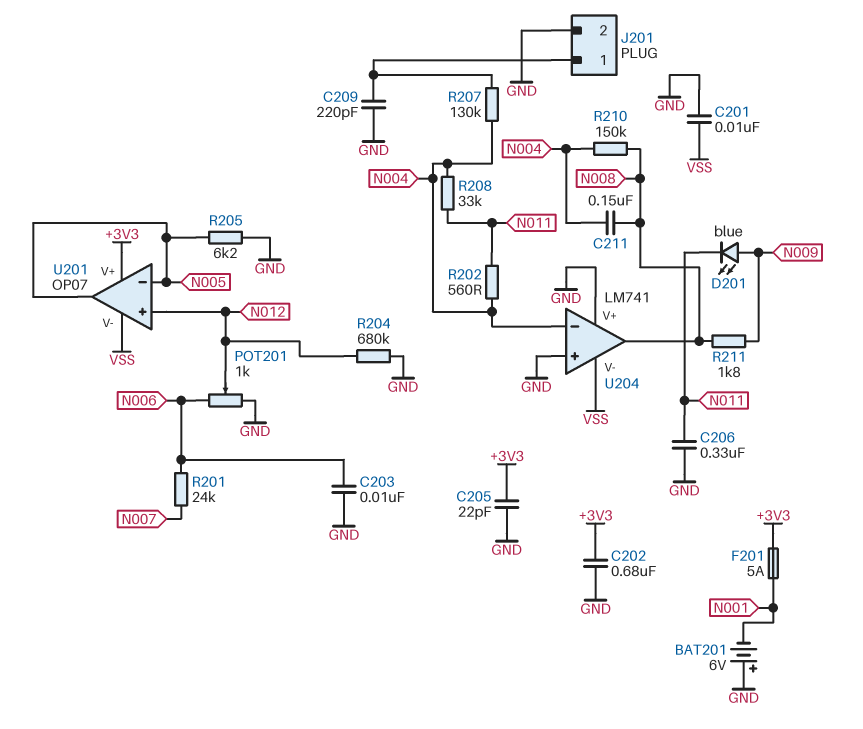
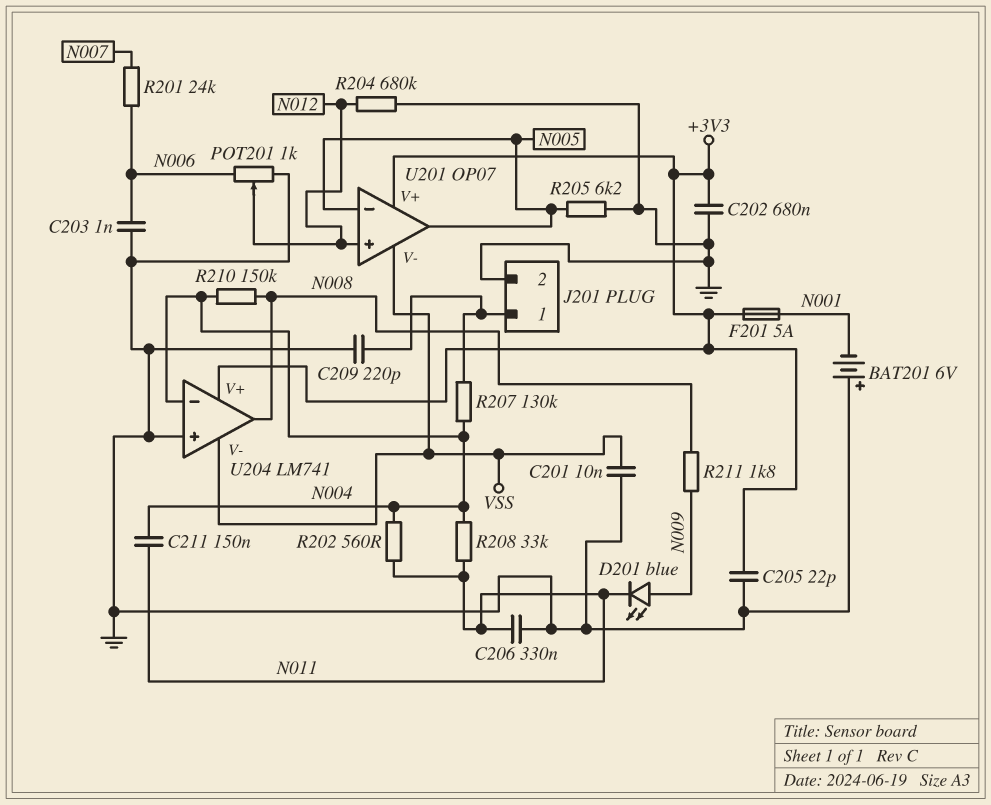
C203: 10nF (GND, N006) -> 1nF (GND, N006)
C211: 150nF (N004, N008) -> 150nF (N004, N011)
U204 pin V+: GND -> +3V3

